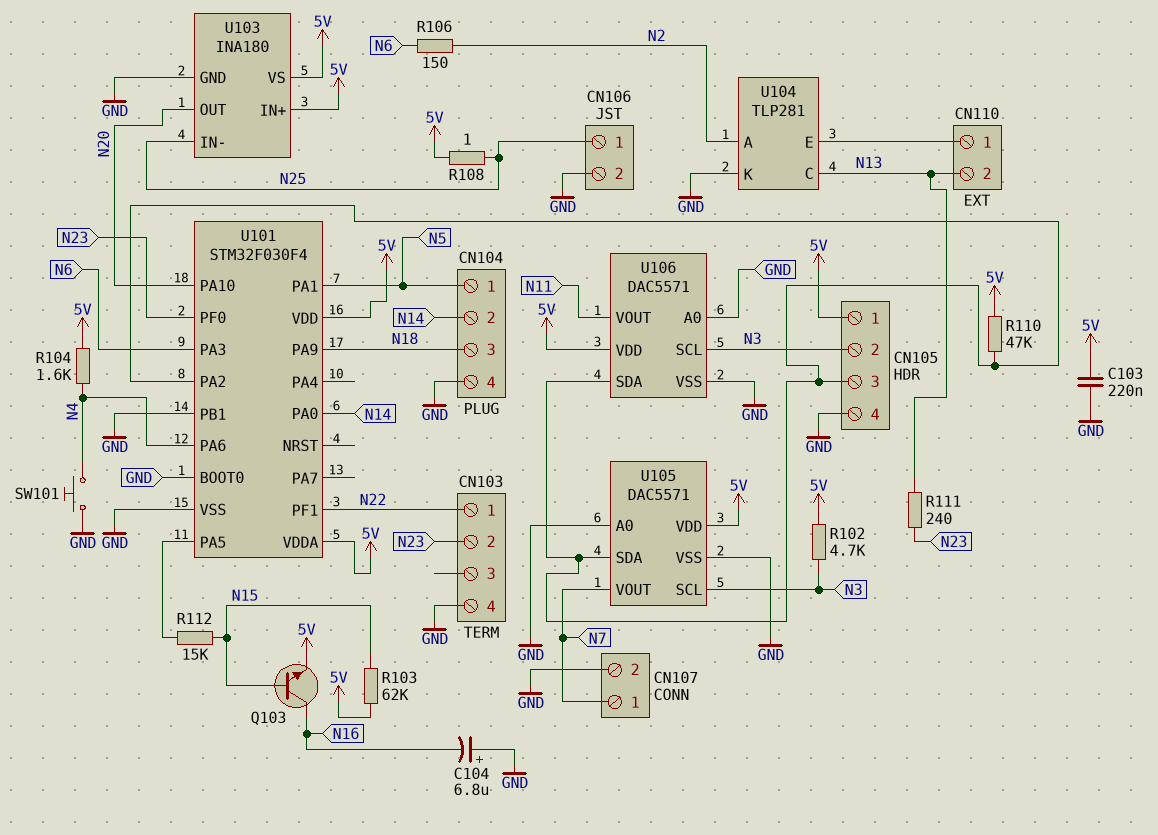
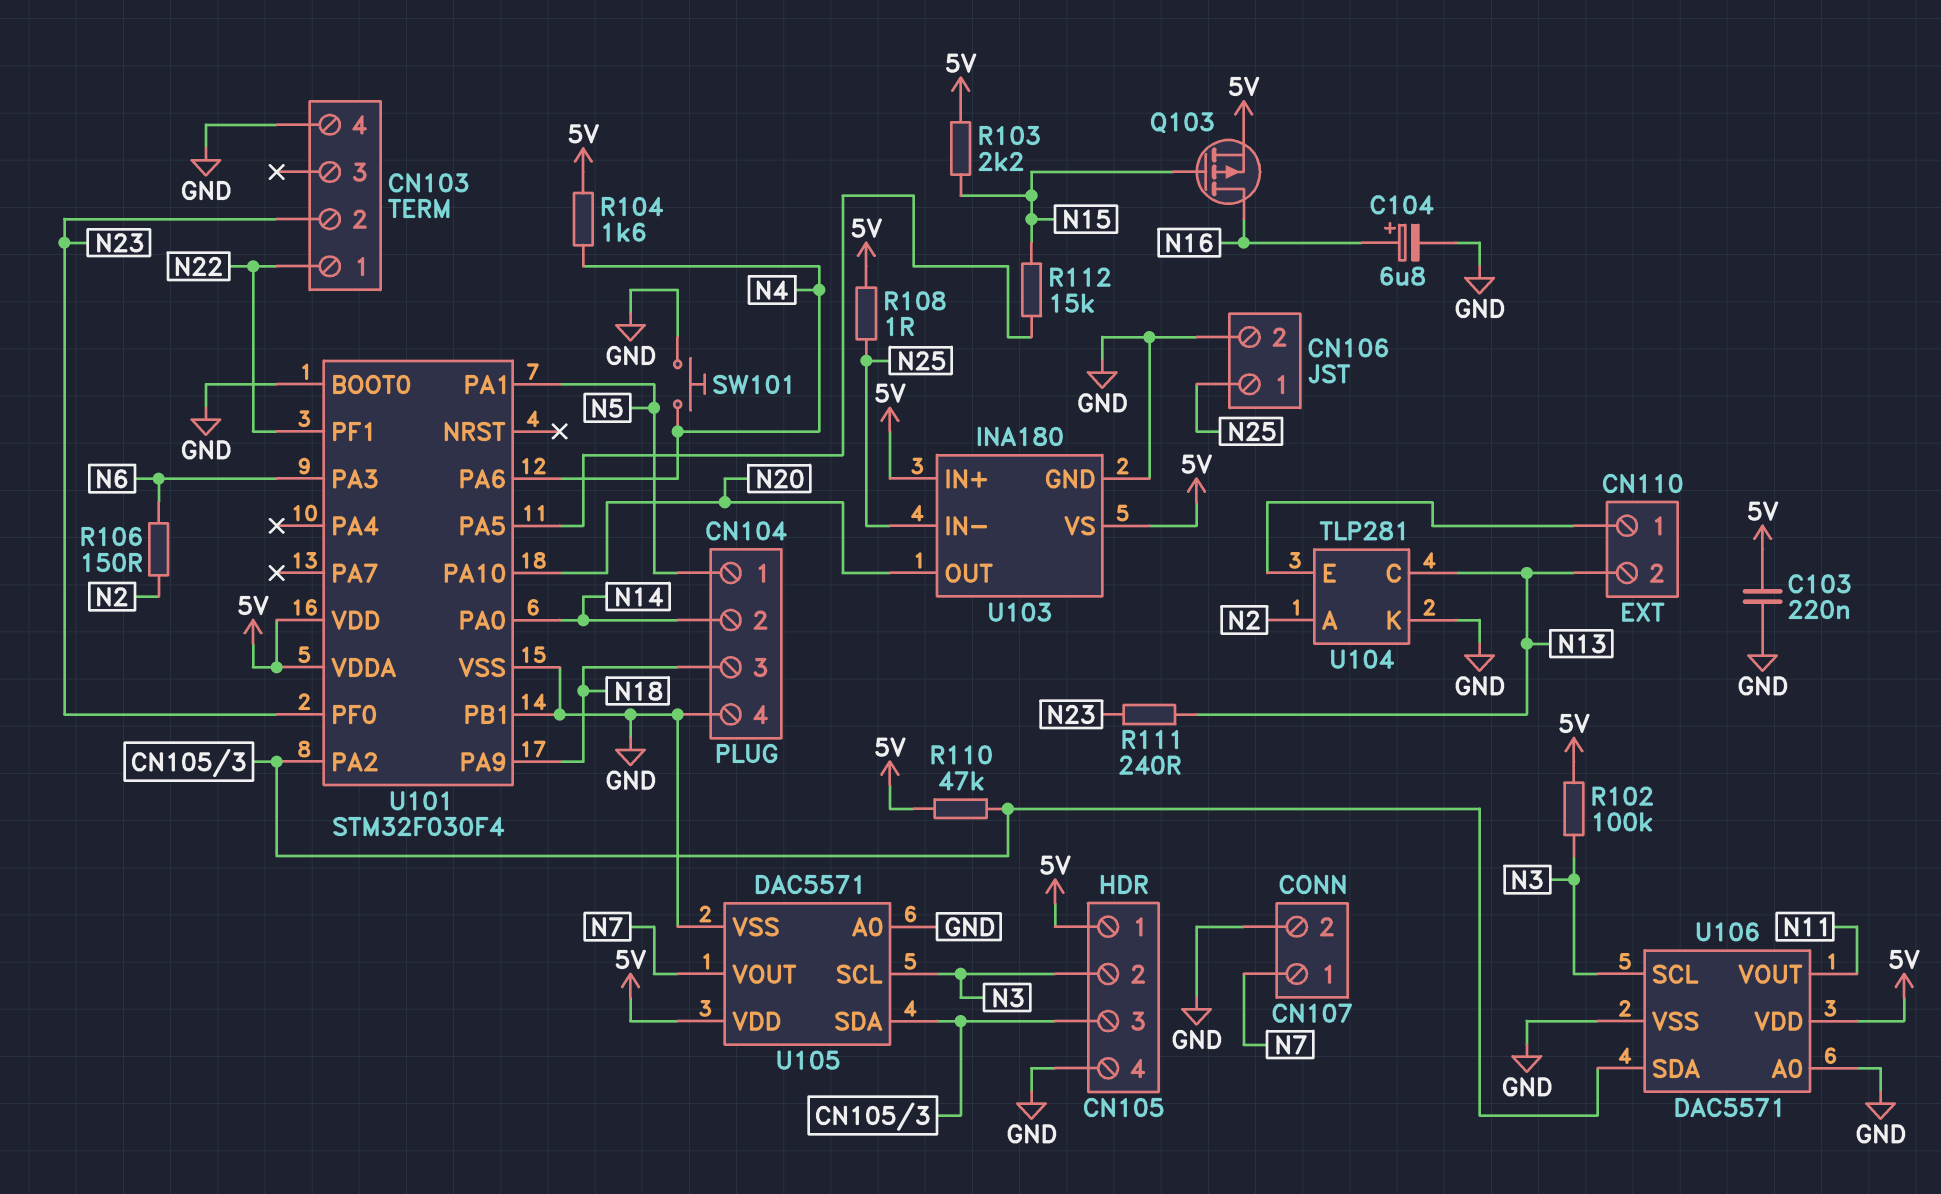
C104: 6.8uF (plus GND, minus N16) -> 6.8uF (plus N16, minus GND)
Q103: NPN (B N15, C N16, E 5V) -> PMOS (G N15, D N16, S 5V)
R102: 4.7k (5V, N3) -> 100k (5V, N3)
R103: 62k (5V, N15) -> 2.2k (5V, N15)

